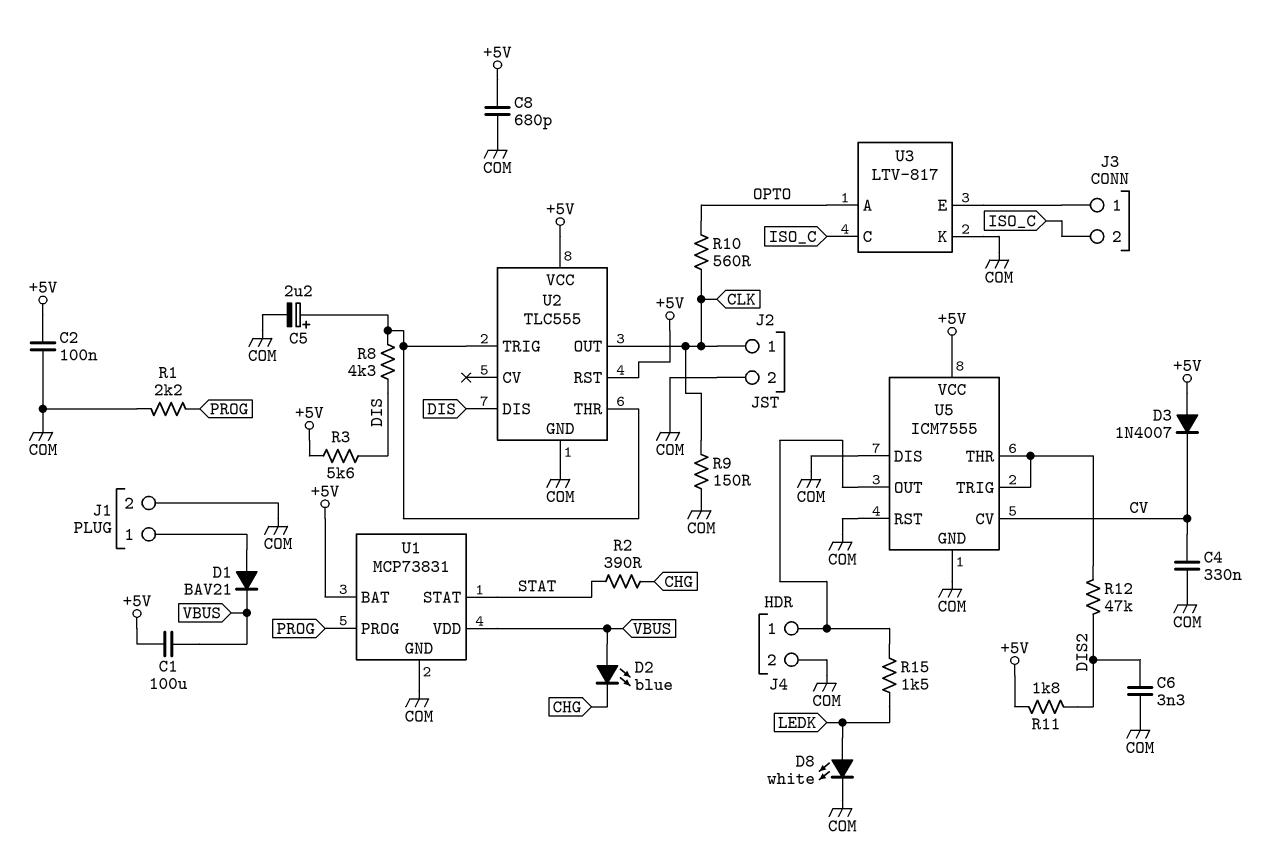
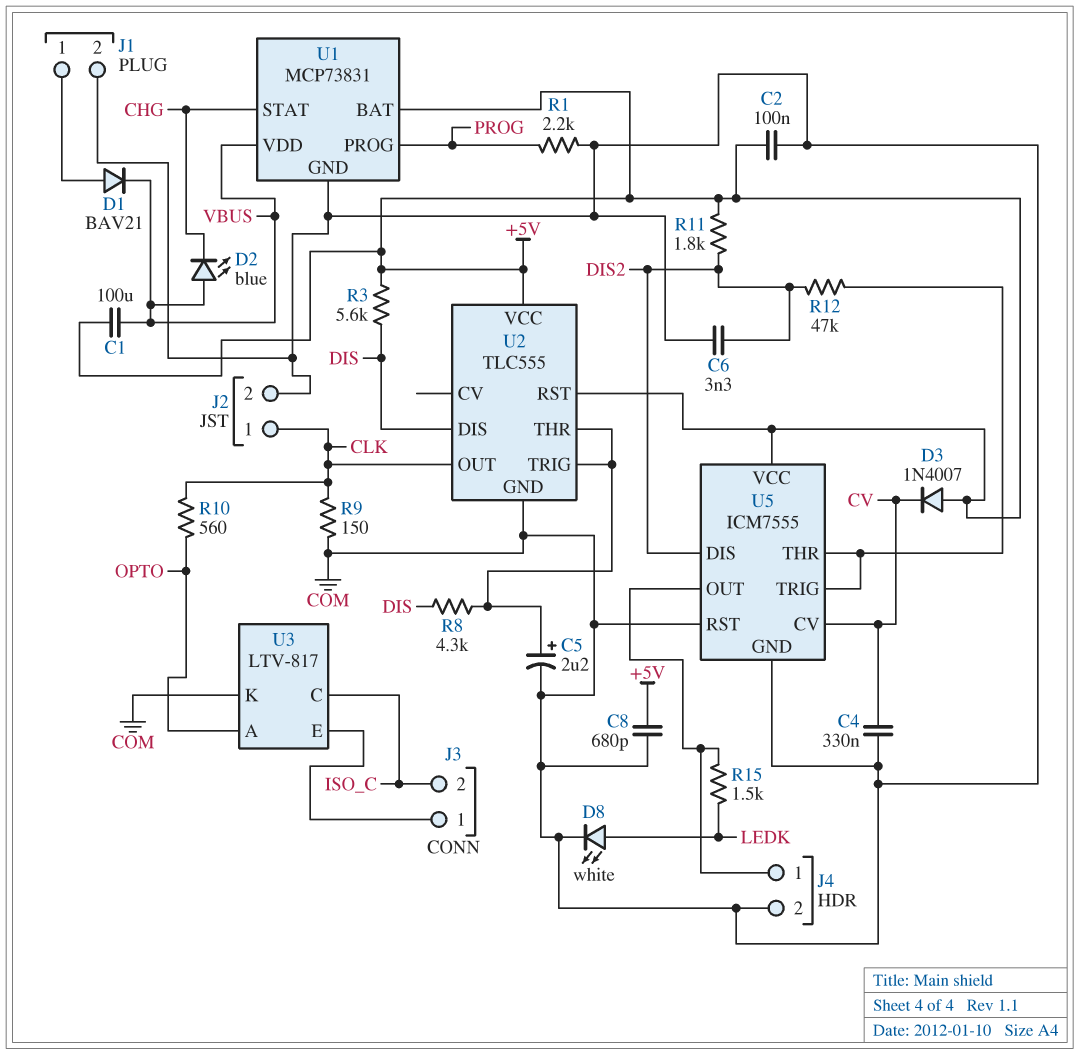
R2: 390 (CHG, STAT) -> none
U1 pin STAT: STAT -> CHG
U5 pin DIS: COM -> DIS2

